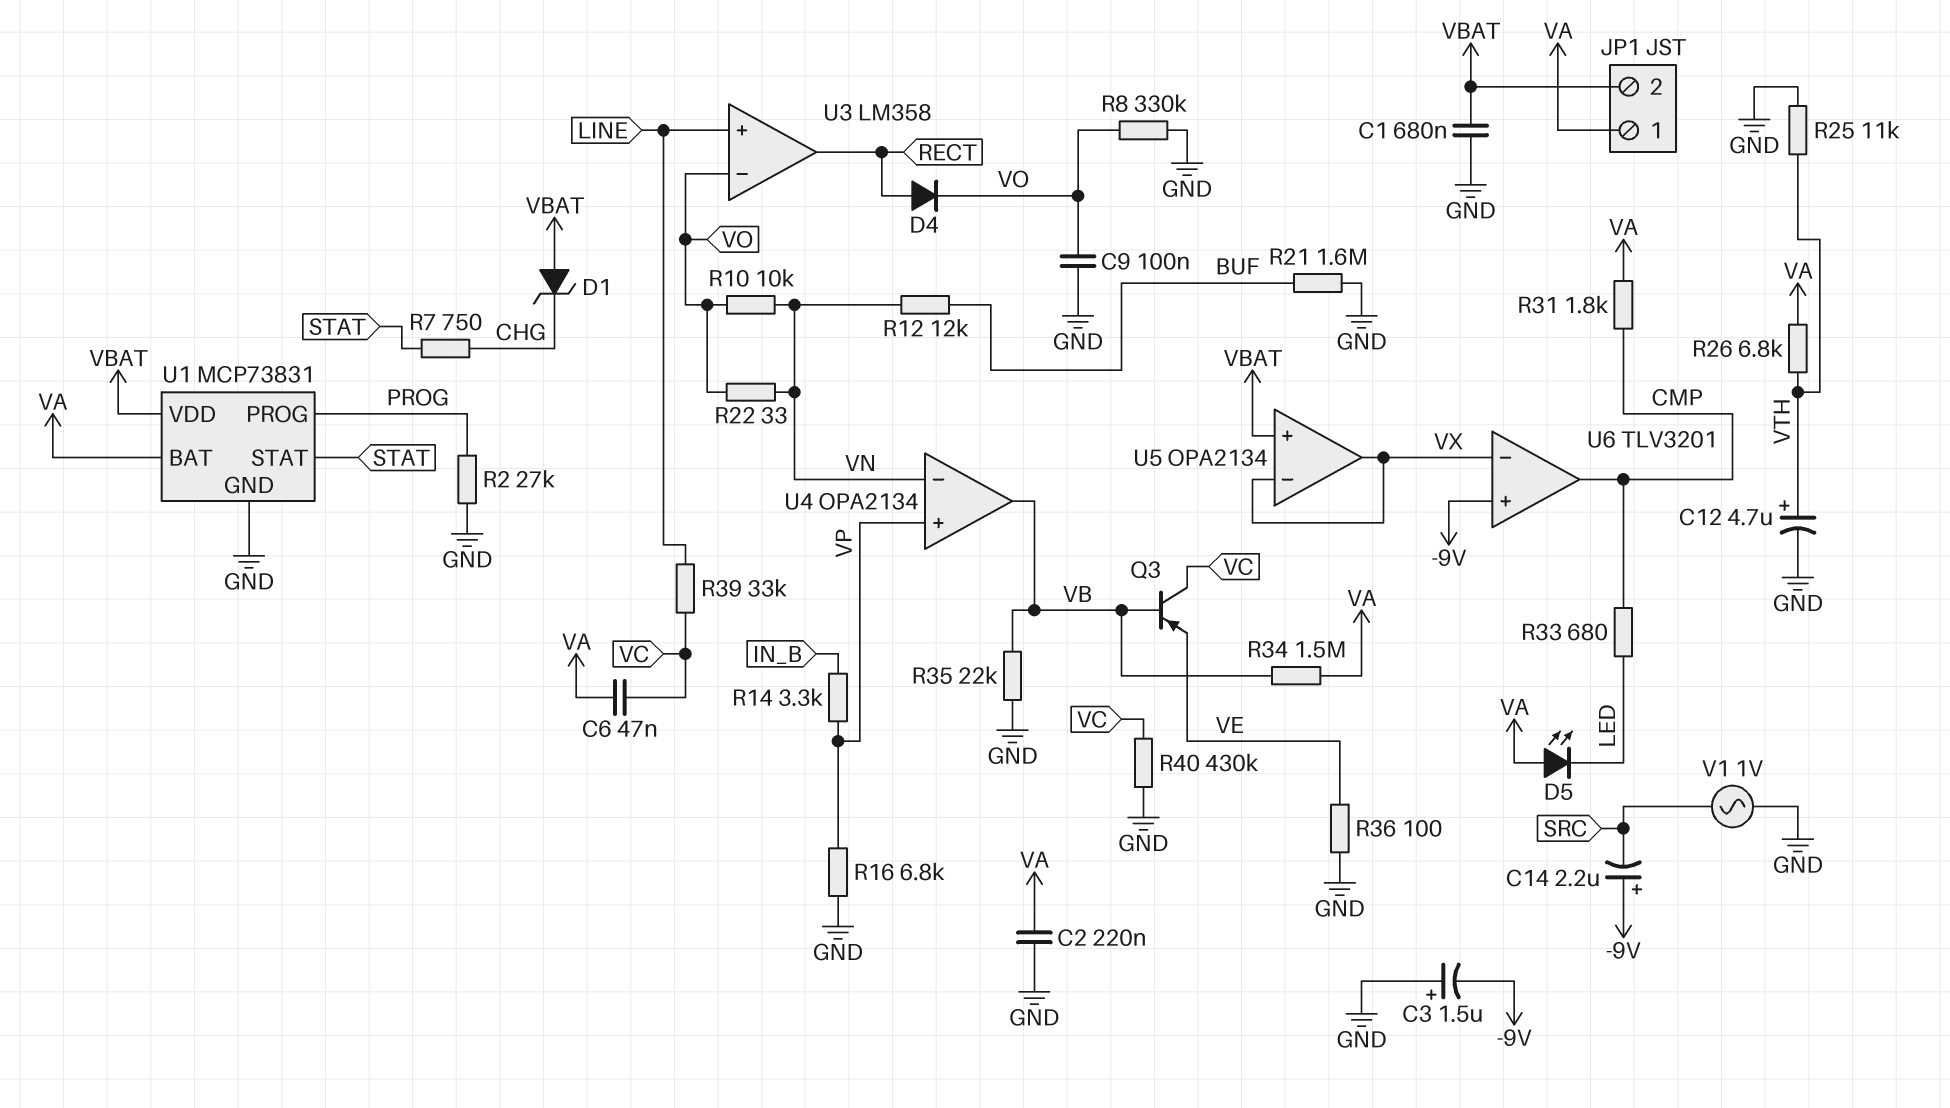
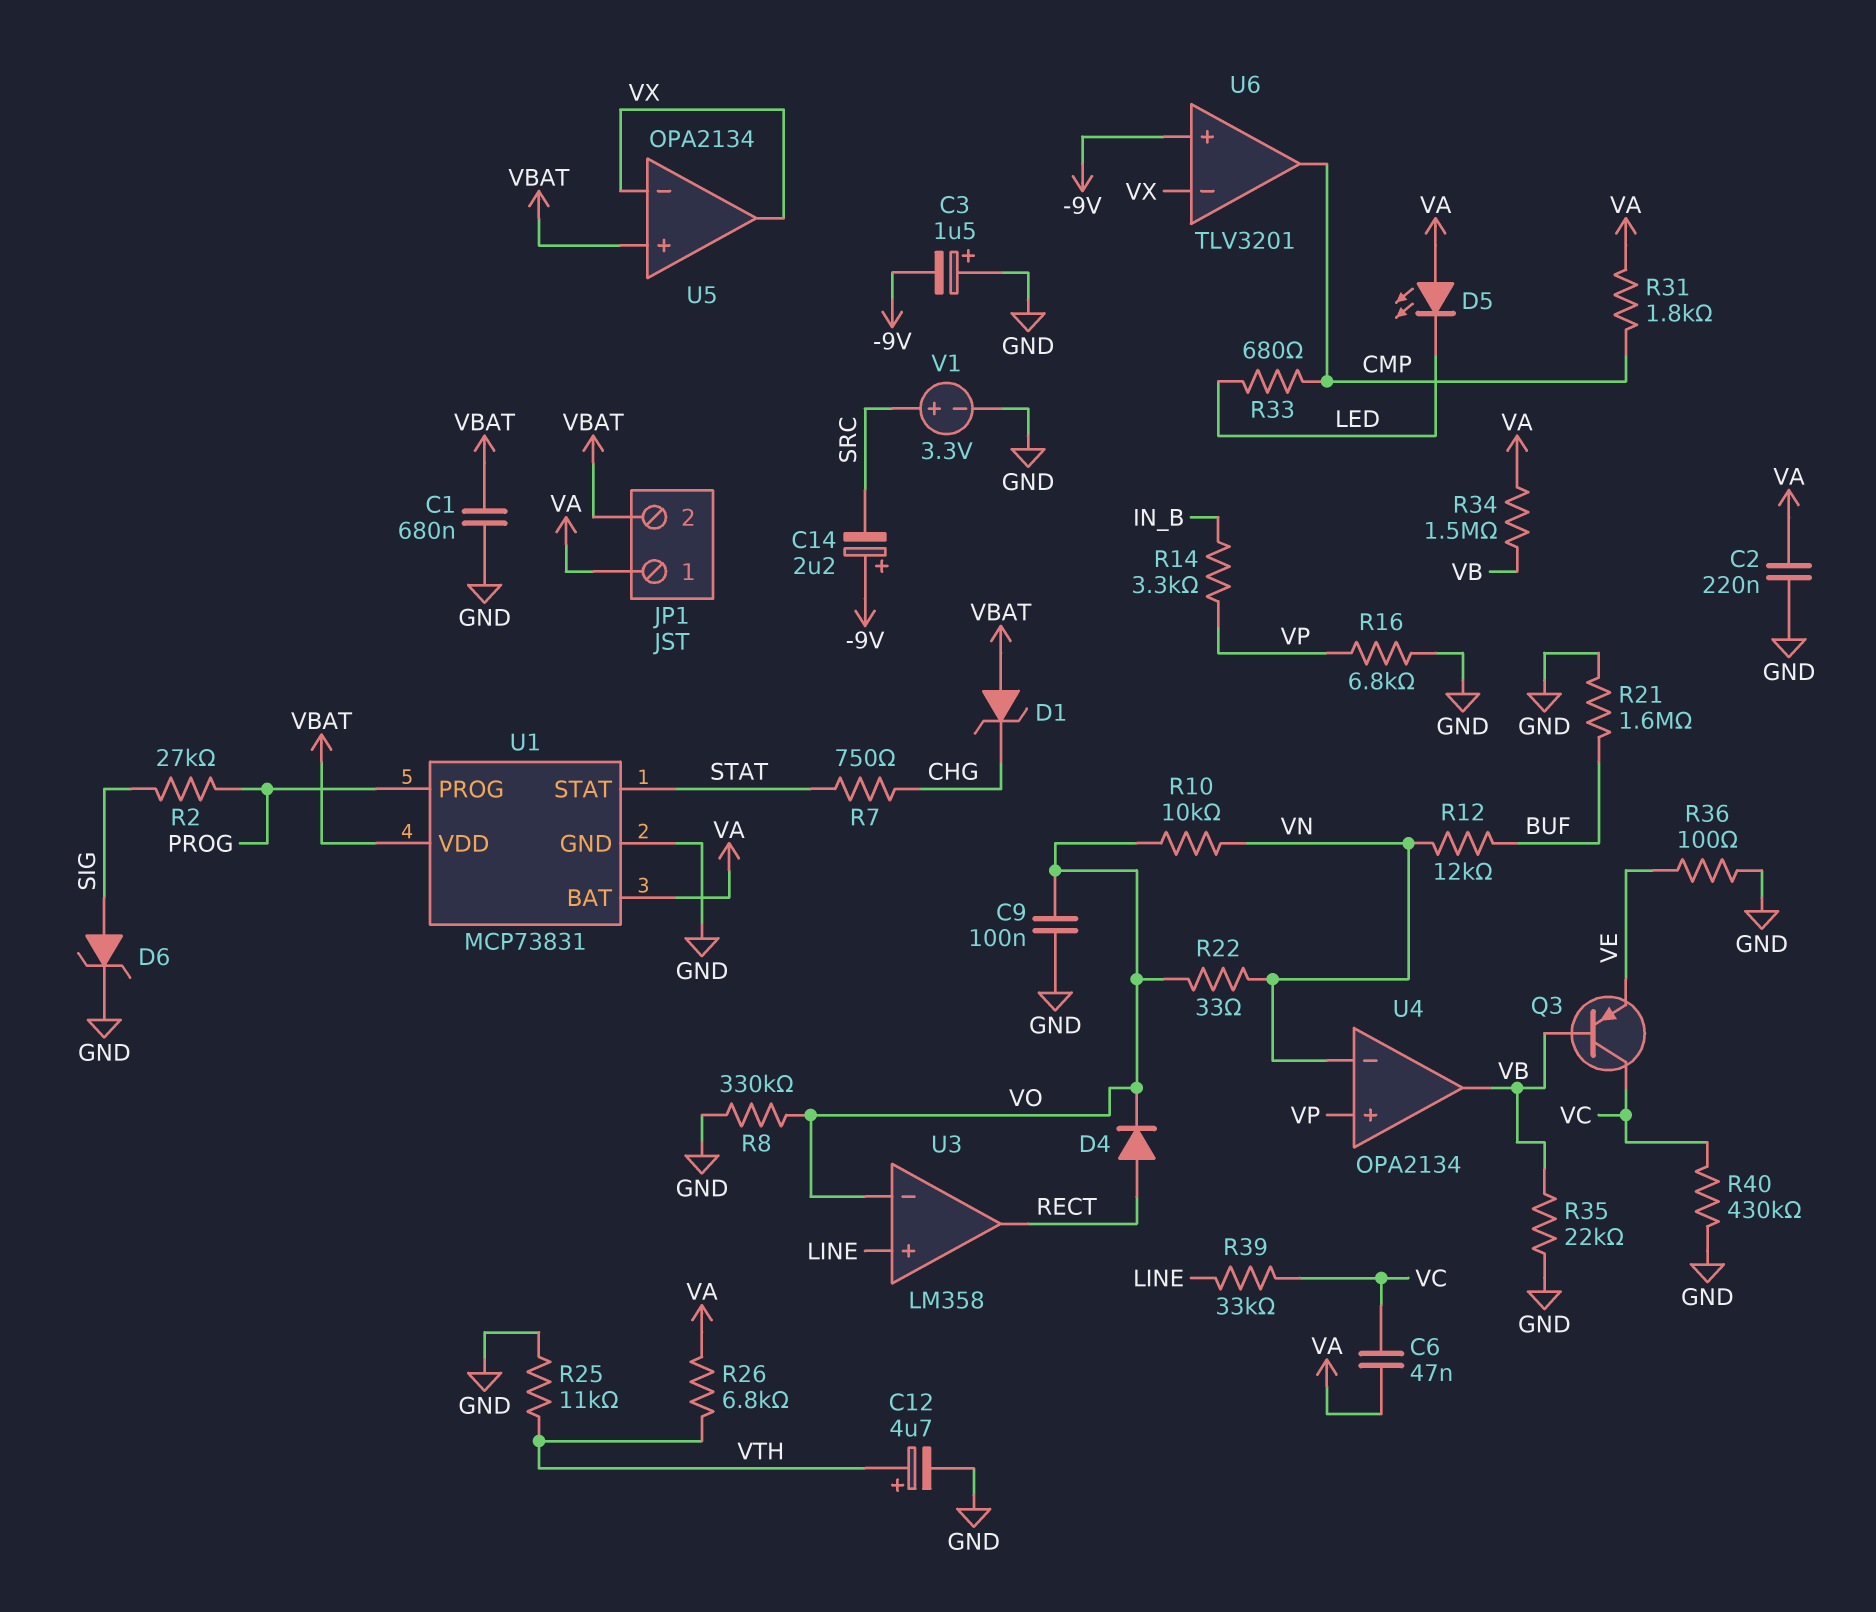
D6: none -> zener (A SIG, K GND)
R2: 27k (GND, PROG) -> 27k (PROG, SIG)
V1: AC 1V (GND, SRC) -> 3.3V (plus SRC, minus GND)

